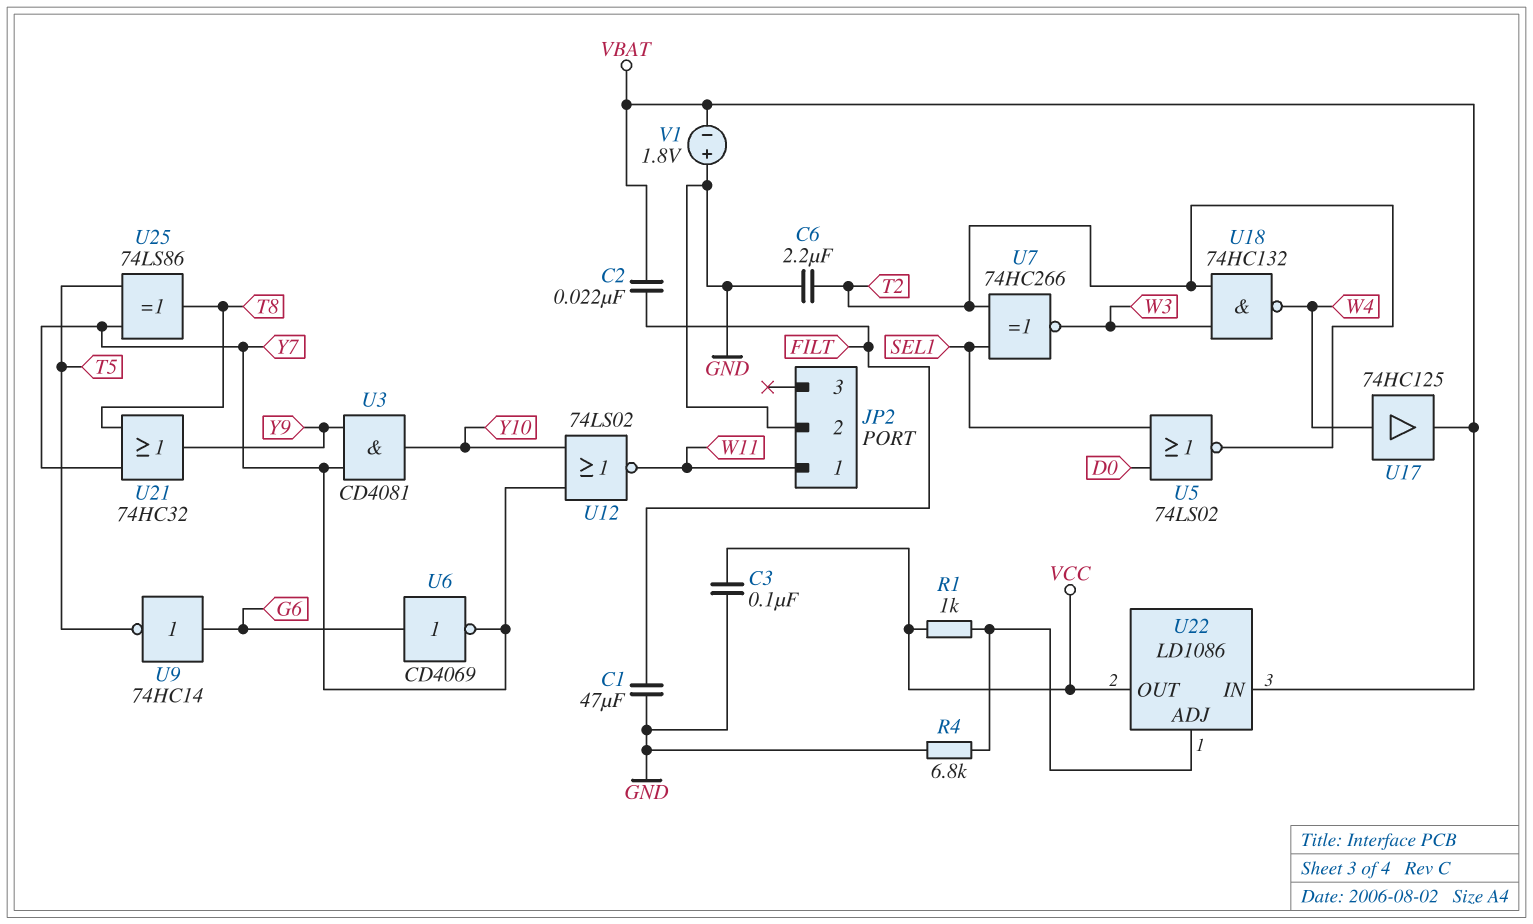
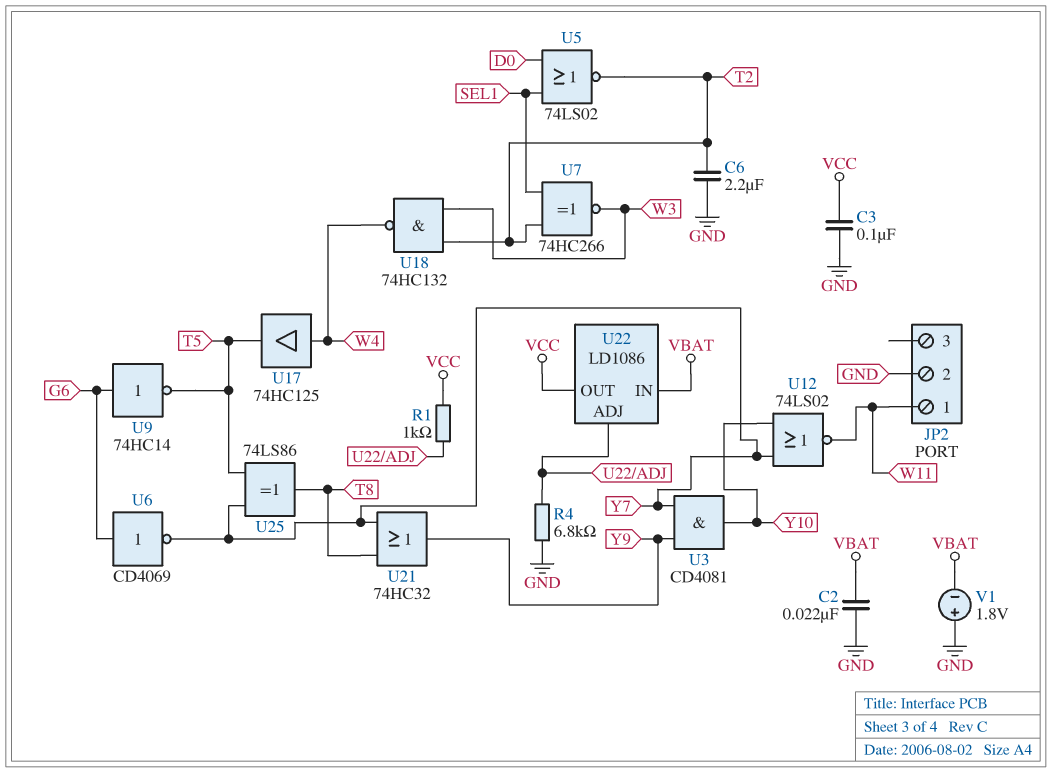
C1: 47uF (FILT, GND) -> none
C2: 22nF (FILT, VBAT) -> 22nF (GND, VBAT)
U17: buffer 74HC125 (in W4, out VBAT) -> buffer 74HC125 (in W4, out T5)

